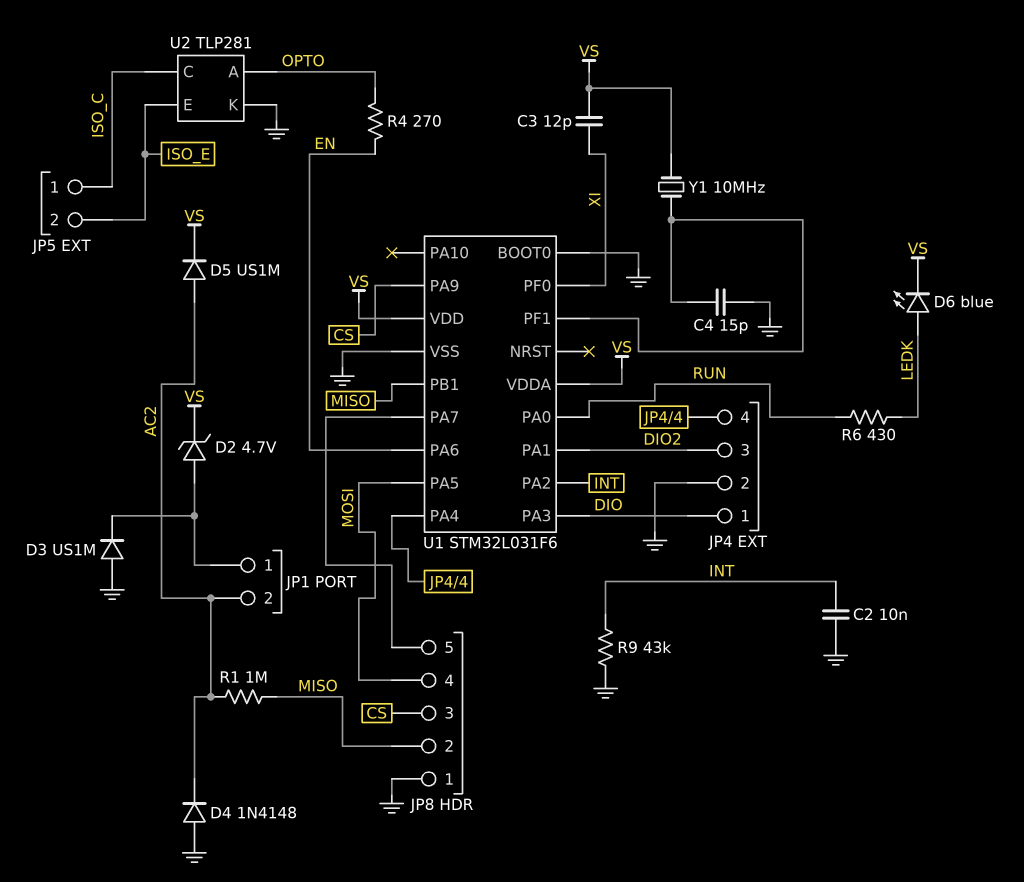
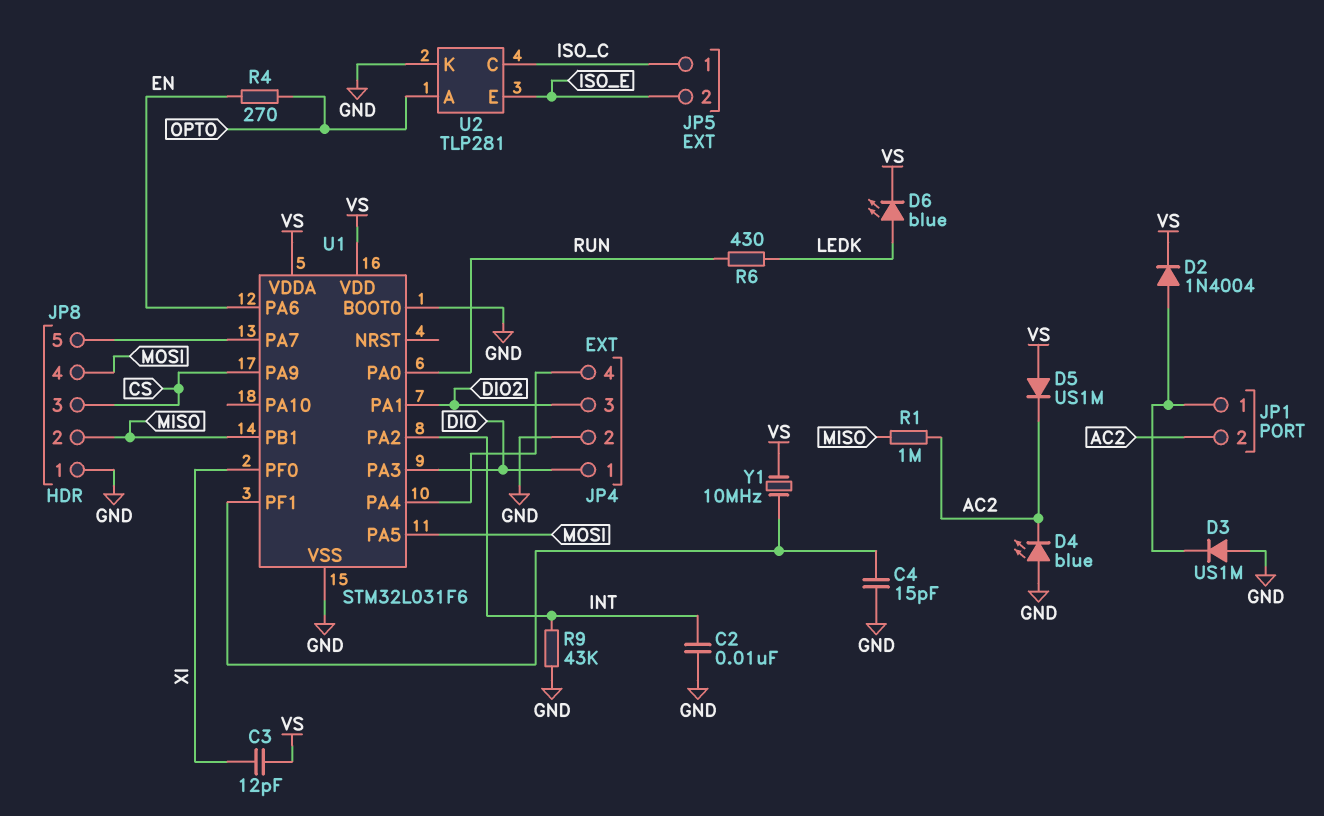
D2: zener 4.7V (A JP1/1, K VS) -> diode 1N4004 (A JP1/1, K VS)
D4: diode 1N4148 (A GND, K AC2) -> LED blue (A GND, K AC2)
D5: diode US1M (A AC2, K VS) -> diode US1M (A VS, K AC2)

